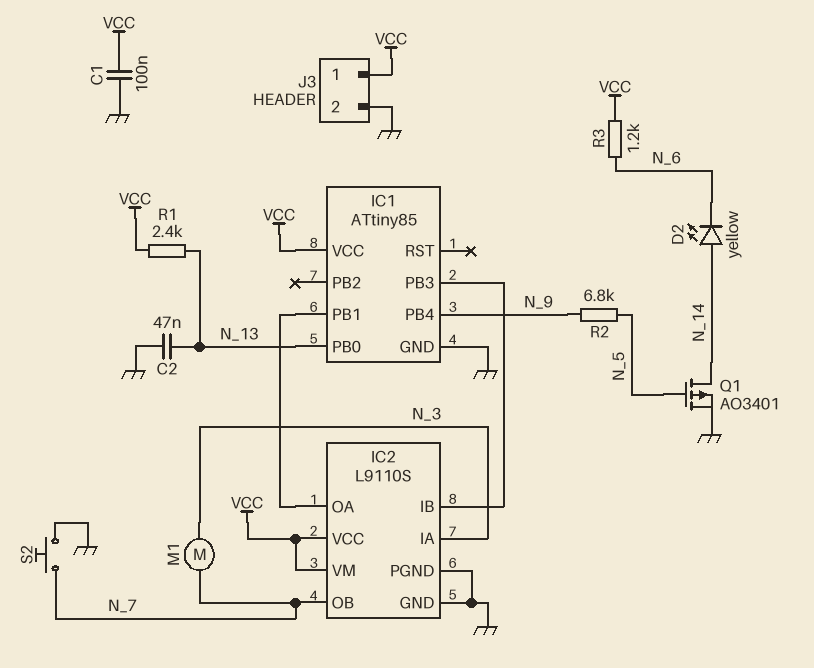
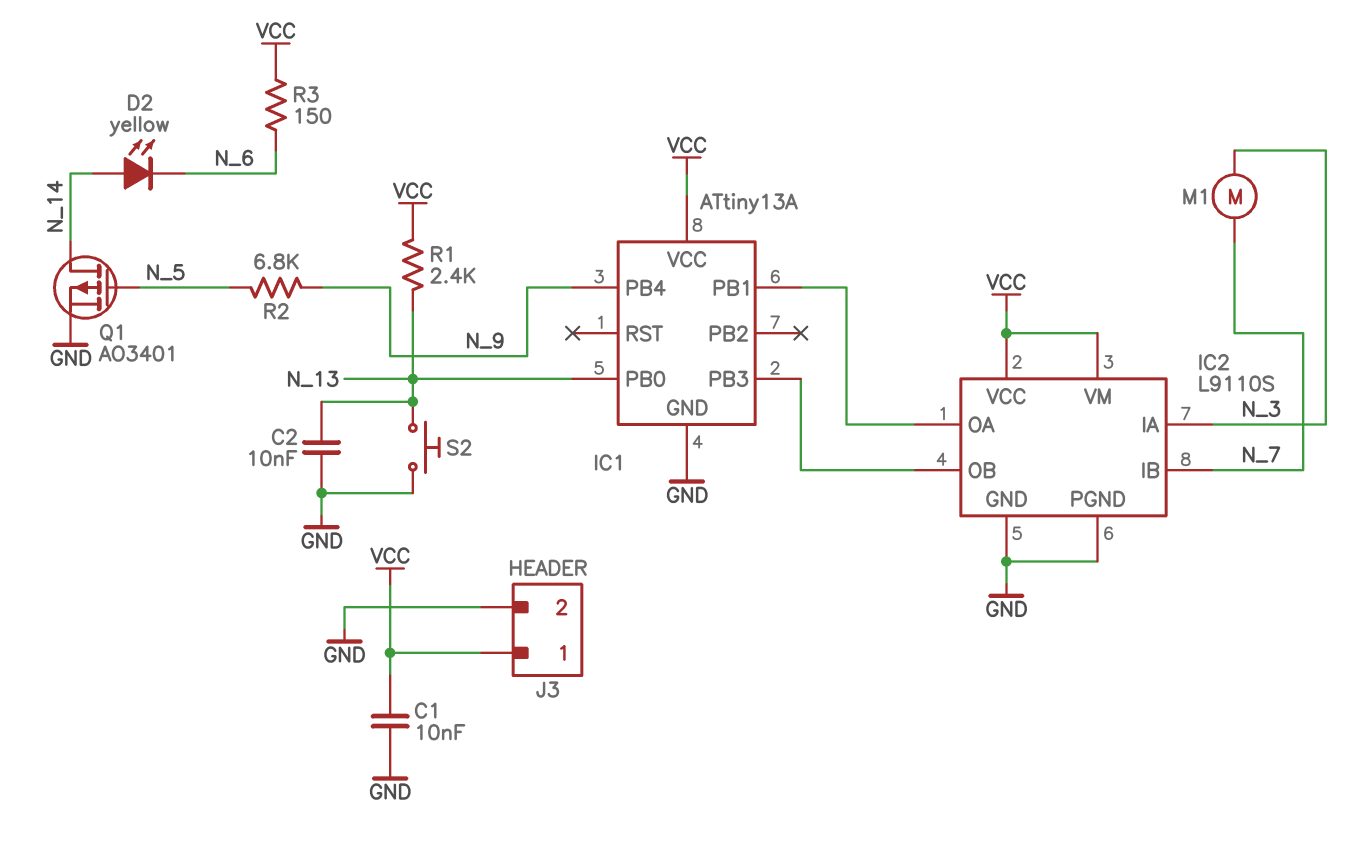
C1: 100nF (GND, VCC) -> 10nF (GND, VCC)
C2: 47nF (GND, N_13) -> 10nF (GND, N_13)
IC1: ATtiny85 -> ATtiny13A
IC2 pin IB: IC1/PB3 -> N_7
IC2 pin OB: N_7 -> IC1/PB3
R3: 1.2k (N_6, VCC) -> 150 (N_6, VCC)
S2: button (GND, N_7) -> button (GND, N_13)

